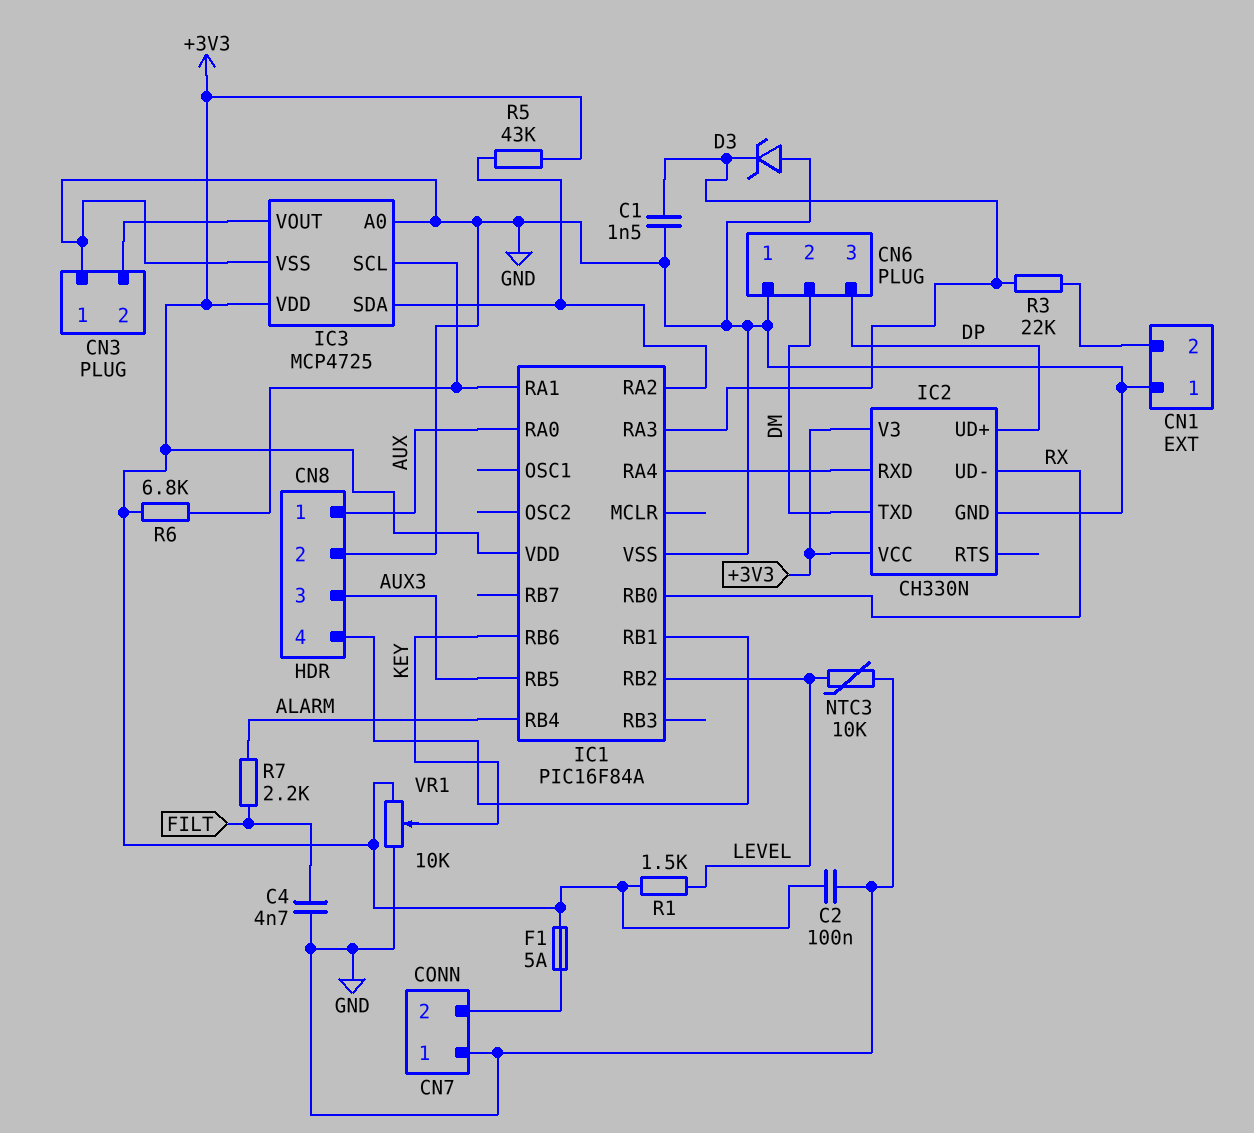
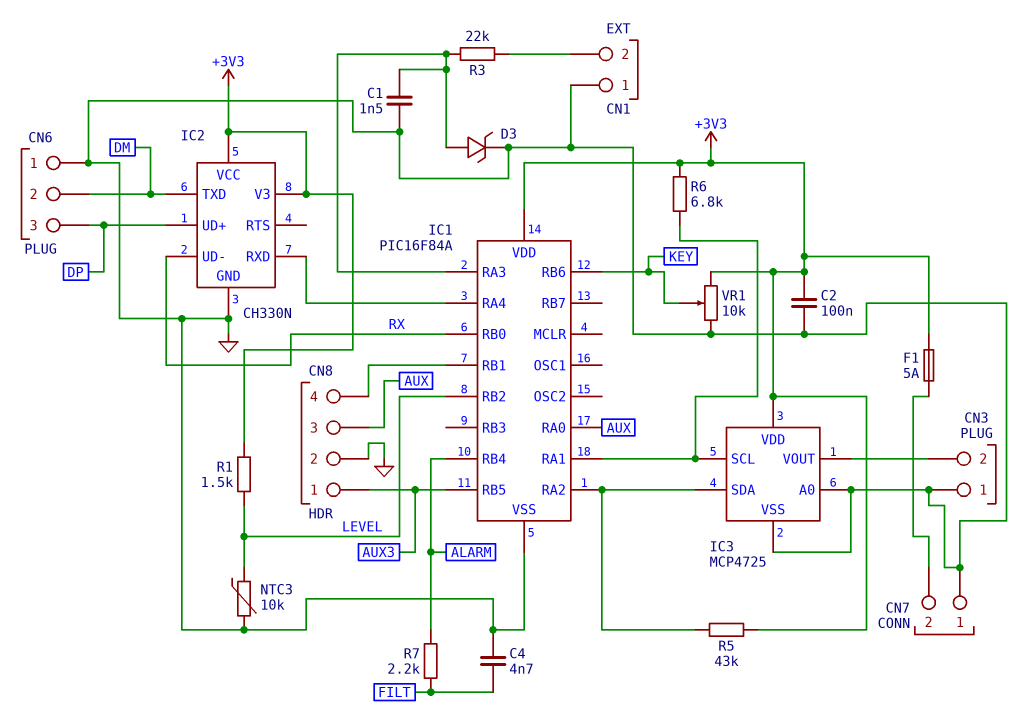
CN8 pin 1: AUX -> AUX3
CN8 pin 3: AUX3 -> AUX
D3: zener (A GND, K IC1/RA3) -> zener (A IC1/RA3, K GND)

